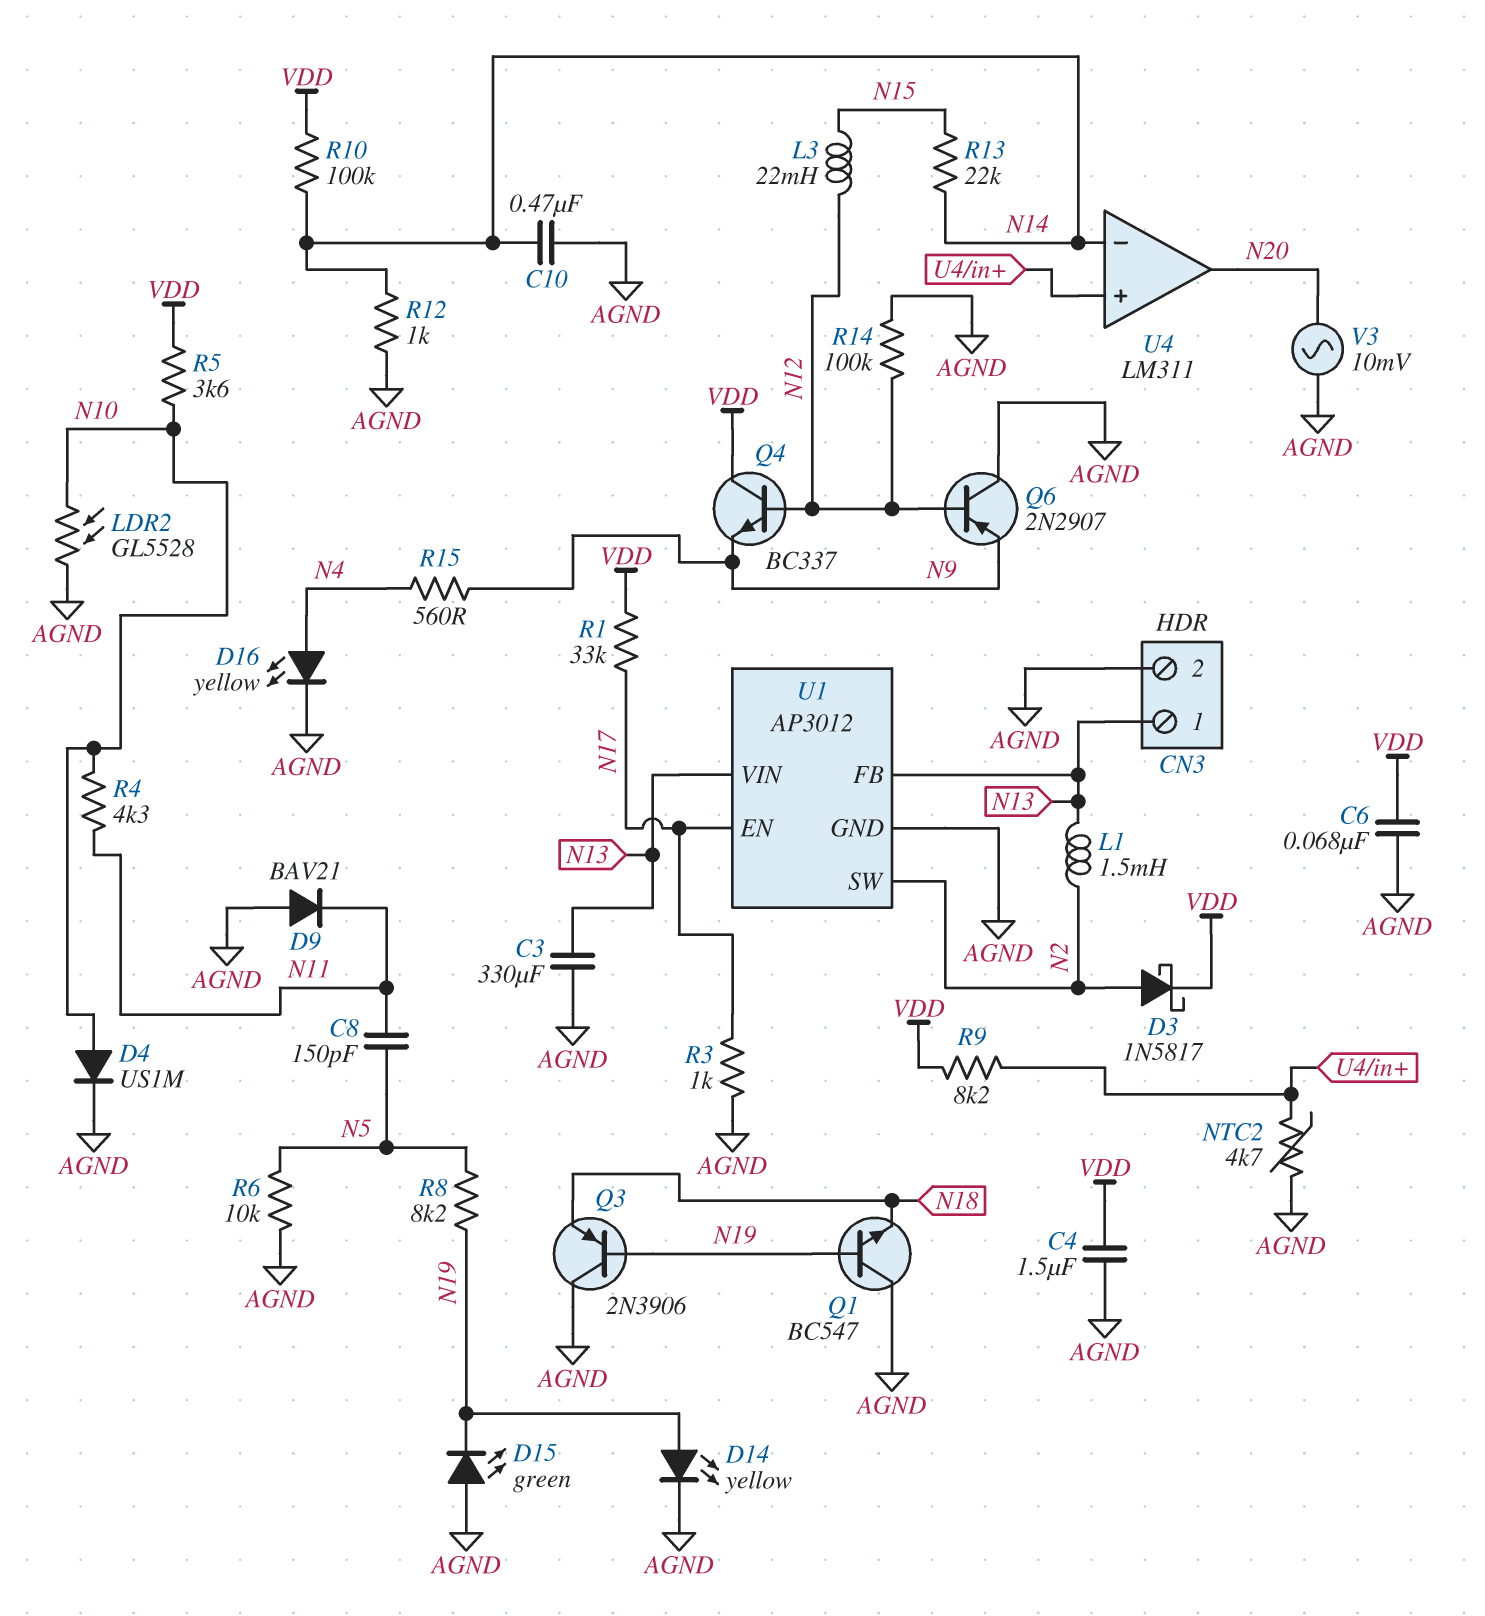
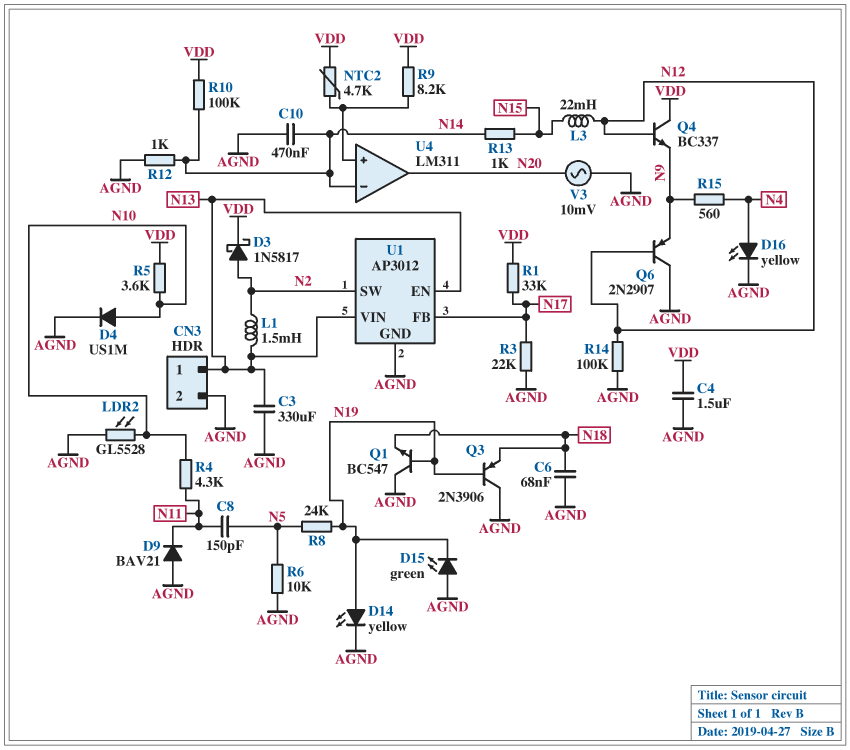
C6: 68nF (AGND, VDD) -> 68nF (AGND, N18)
NTC2: 4.7k (AGND, U4/in+) -> 4.7k (U4/in+, VDD)
R3: 1k (AGND, N17) -> 22k (AGND, N17)
R8: 8.2k (N5, N19) -> 24k (N5, N19)
R13: 22k (N14, N15) -> 1k (N14, N15)
U1 pin EN: N17 -> N13
U1 pin FB: N13 -> N17

